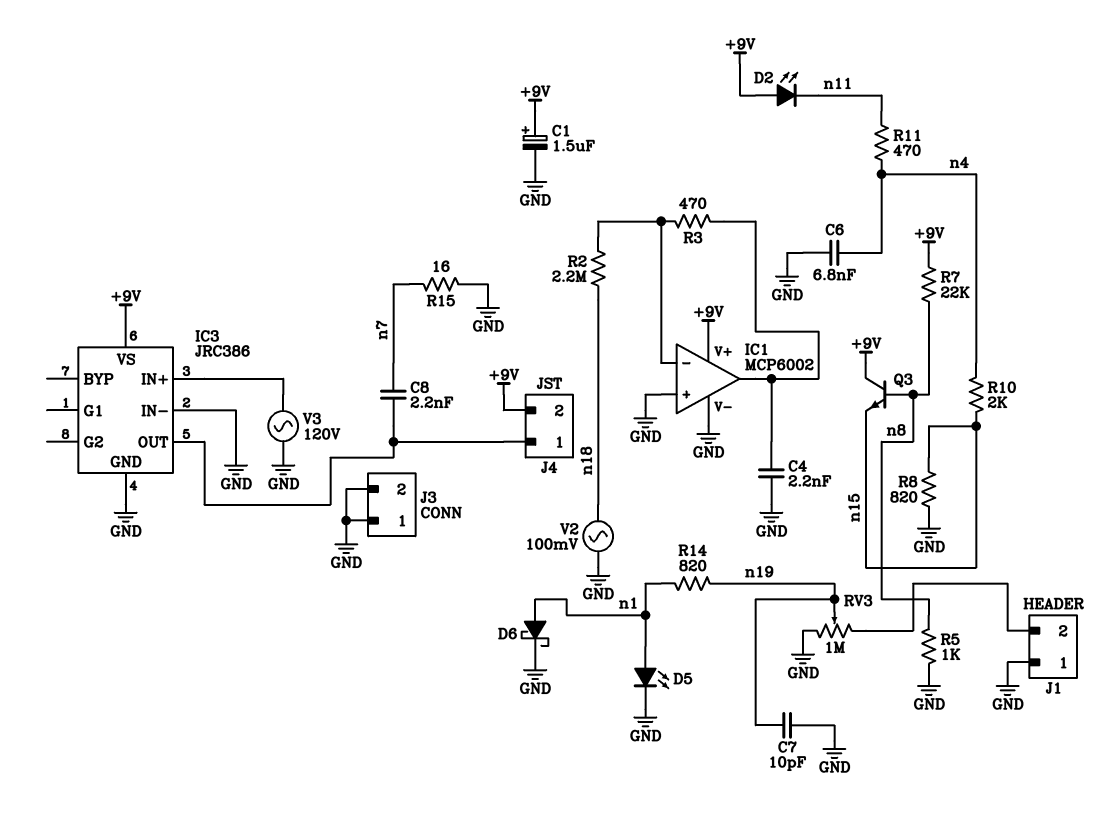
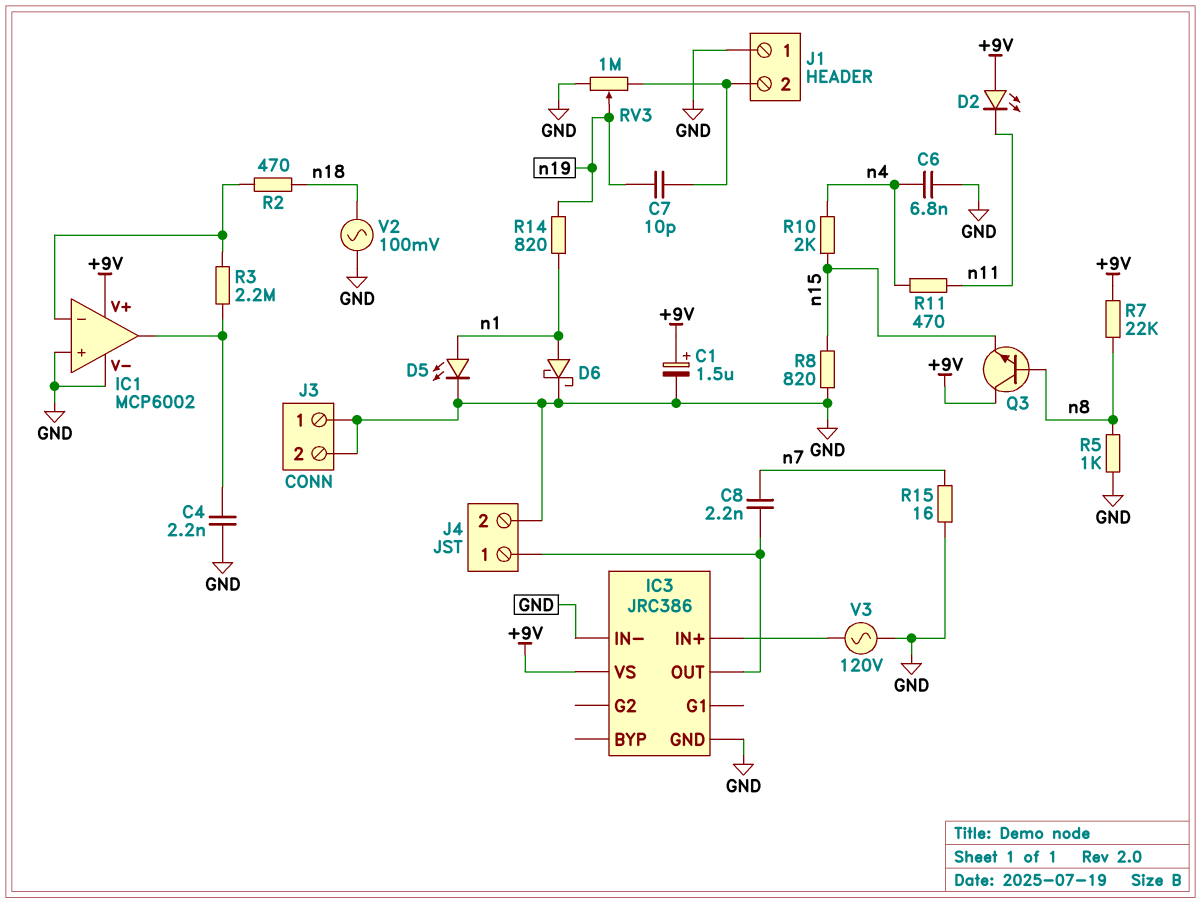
C7: 10pF (GND, n19) -> 10pF (J1/2, n19)
J4 pin 2: +9V -> GND
R2: 2.2M (IC1/in-, n18) -> 470 (IC1/in-, n18)
R3: 470 (IC1/in-, IC1/out) -> 2.2M (IC1/in-, IC1/out)

